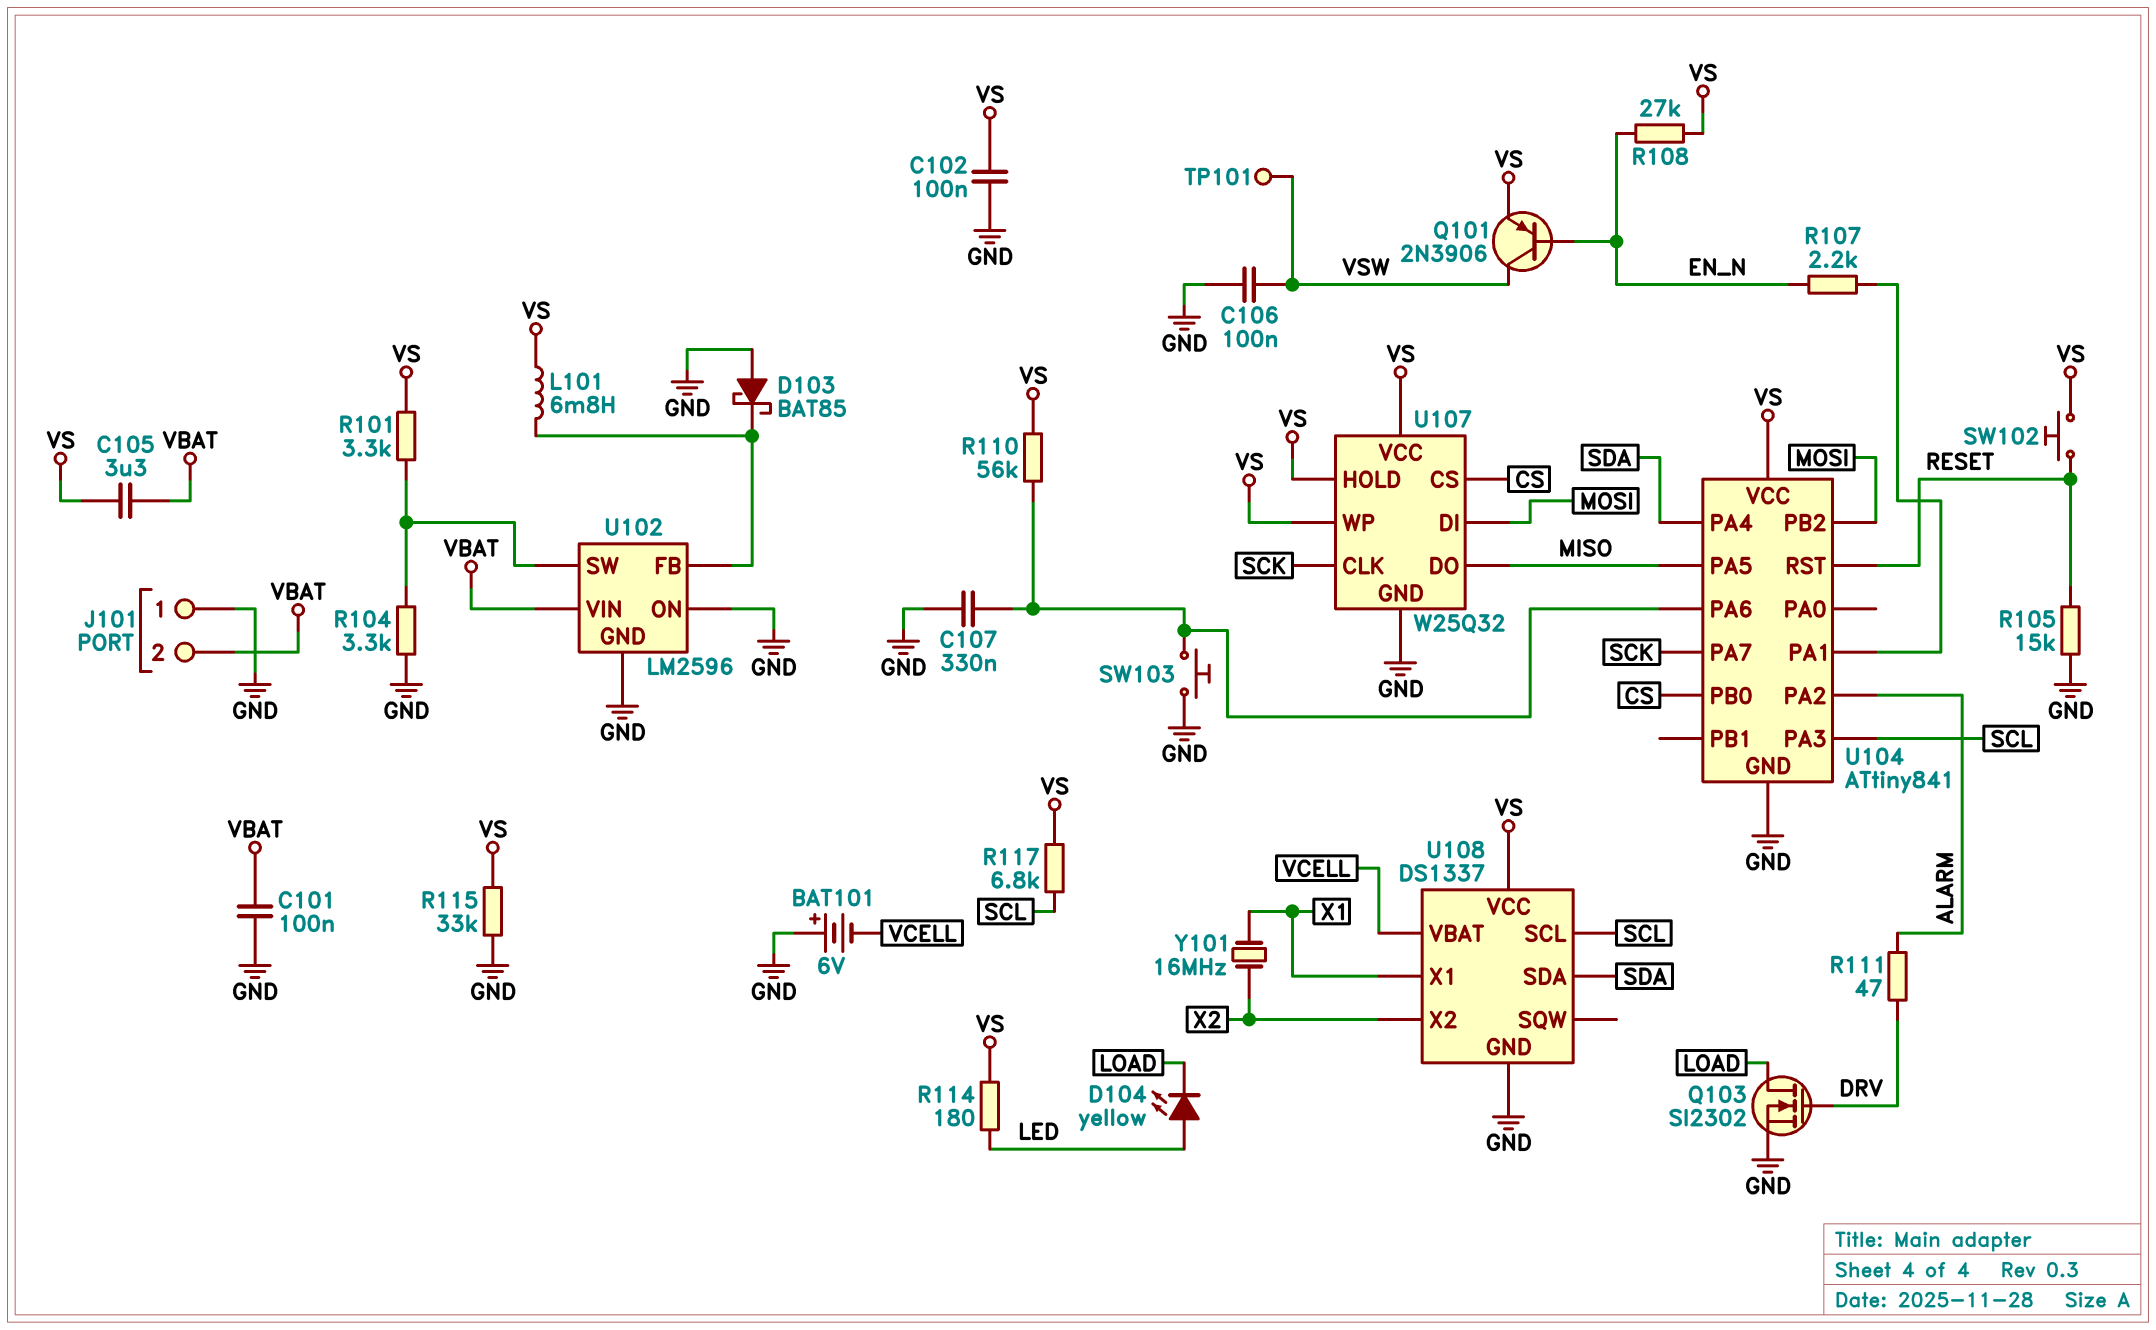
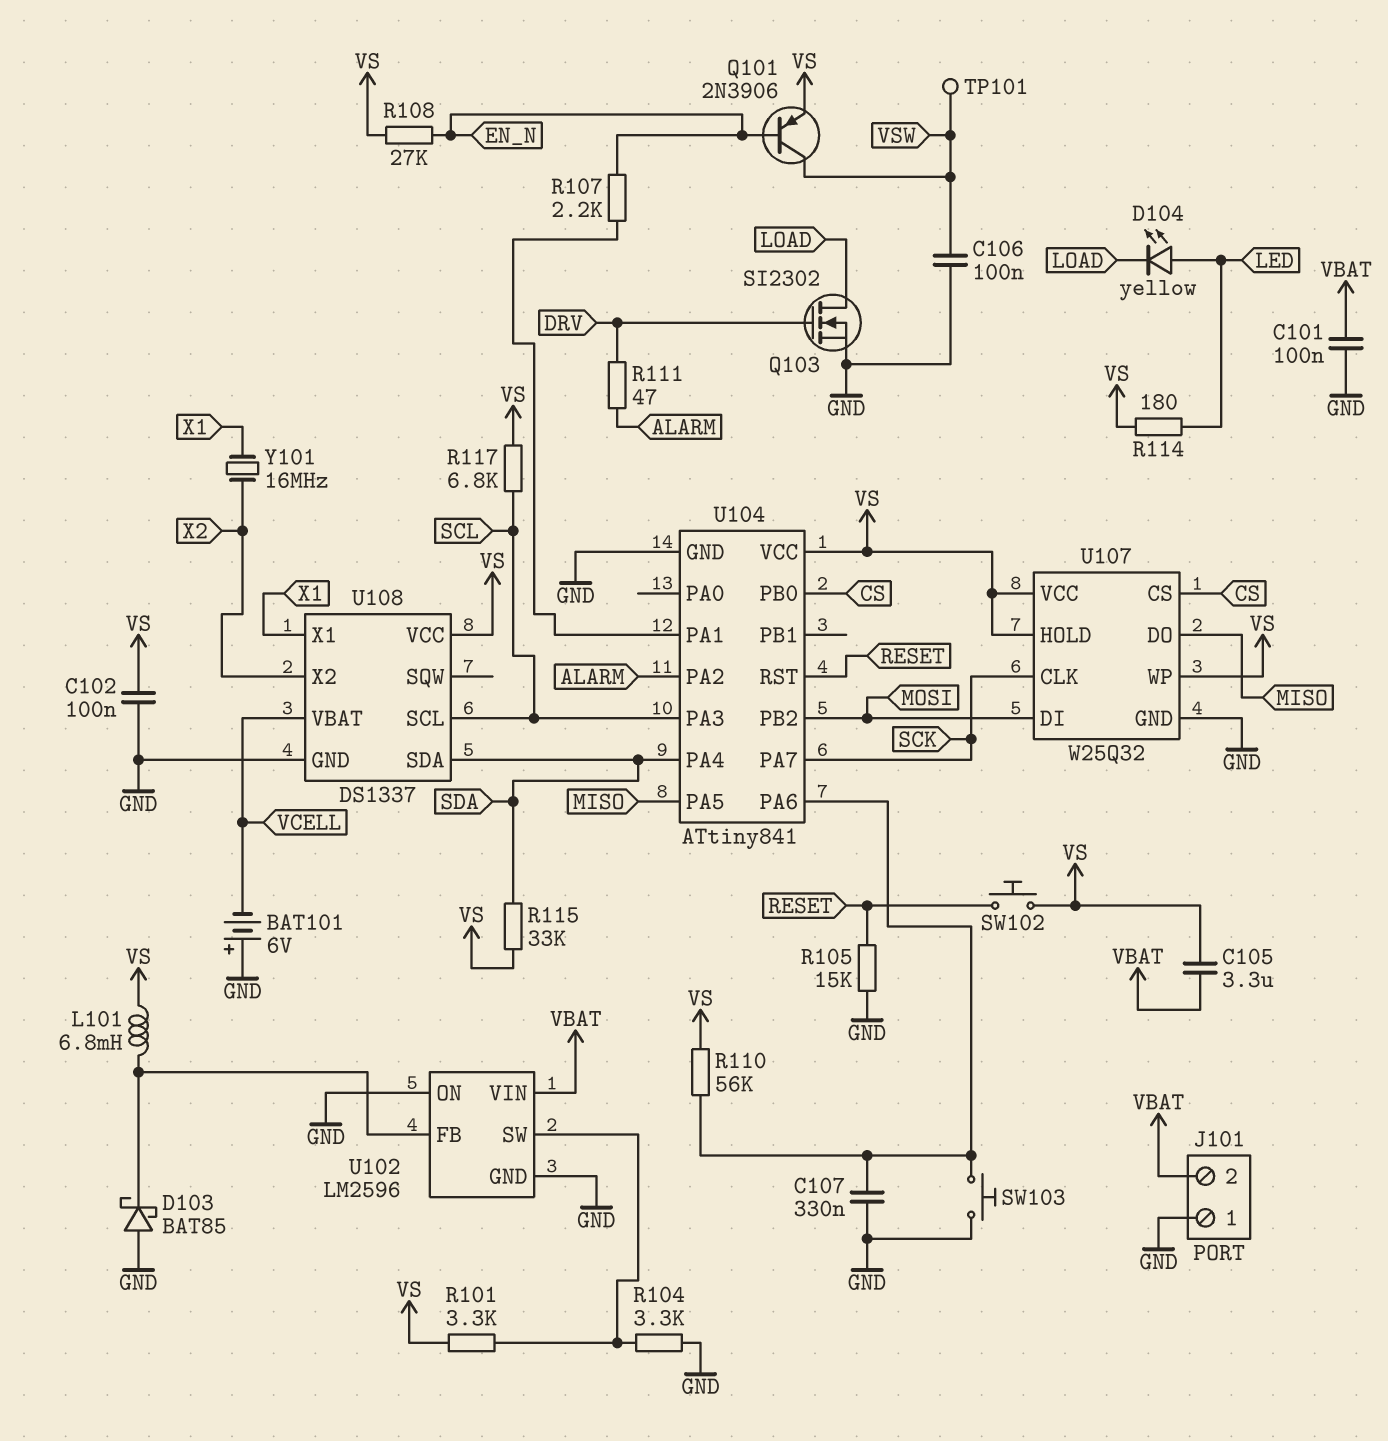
R115: 33k (GND, VS) -> 33k (SDA, VS)

